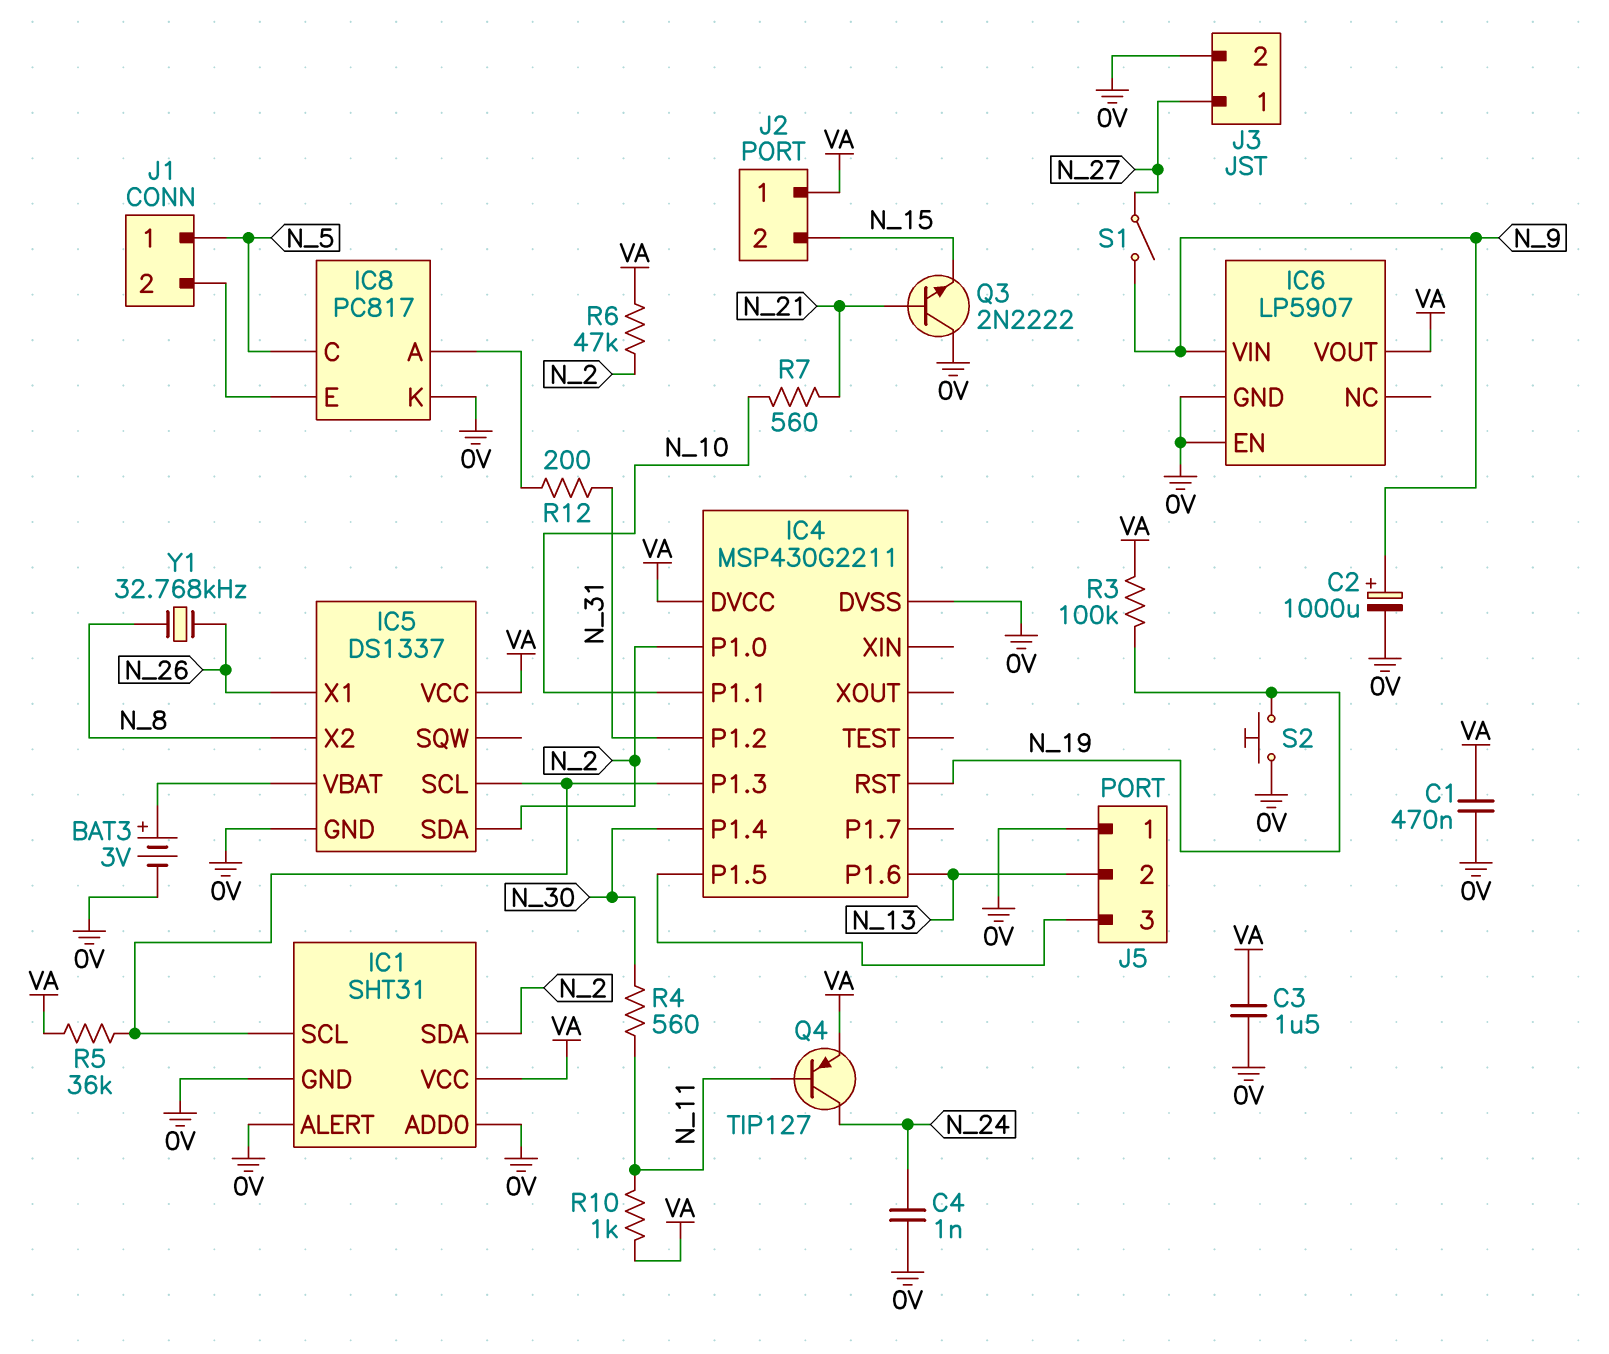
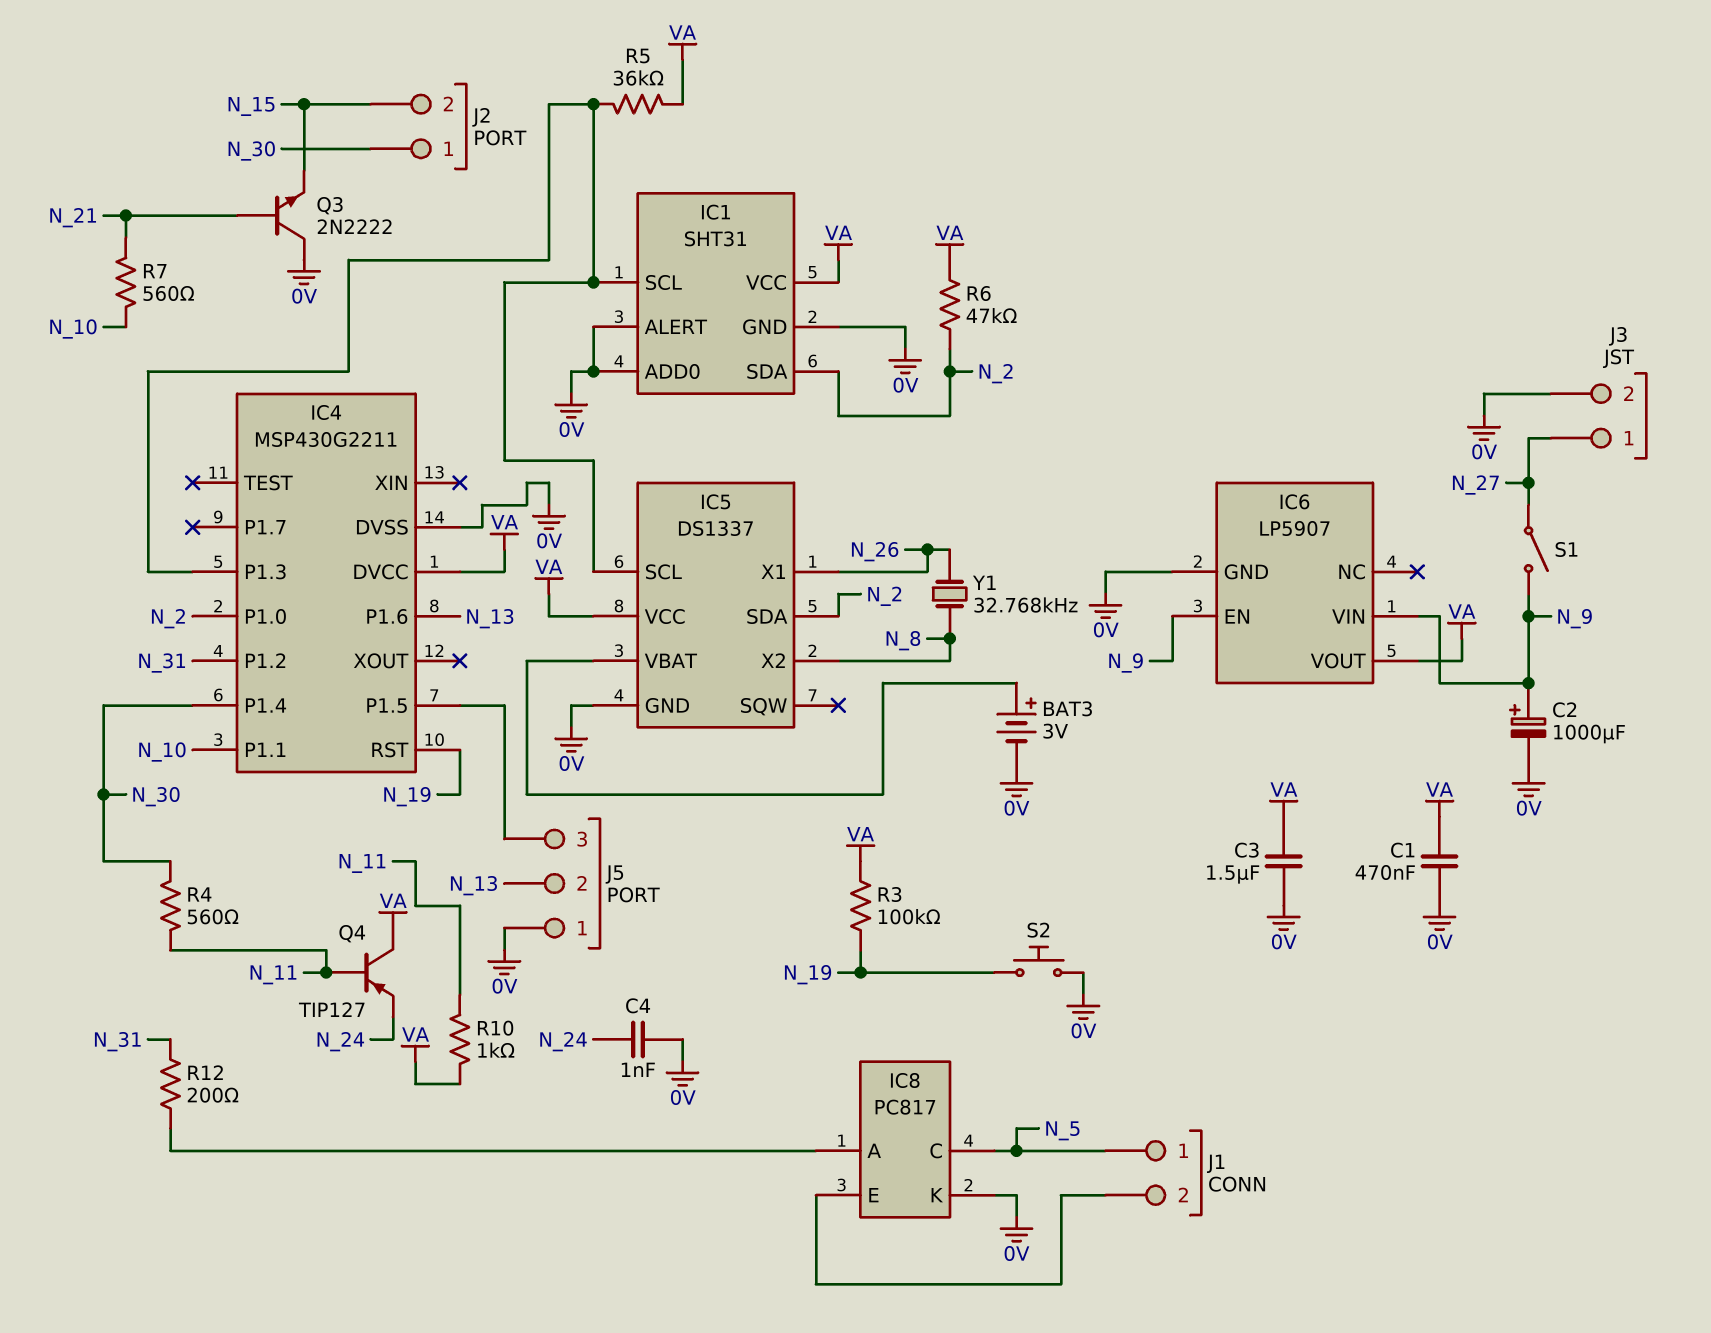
IC6 pin EN: 0V -> N_9
J2 pin 1: VA -> N_30
Q4: PNP TIP127 (B N_11, C N_24, E VA) -> PNP TIP127 (B N_11, C VA, E N_24)

